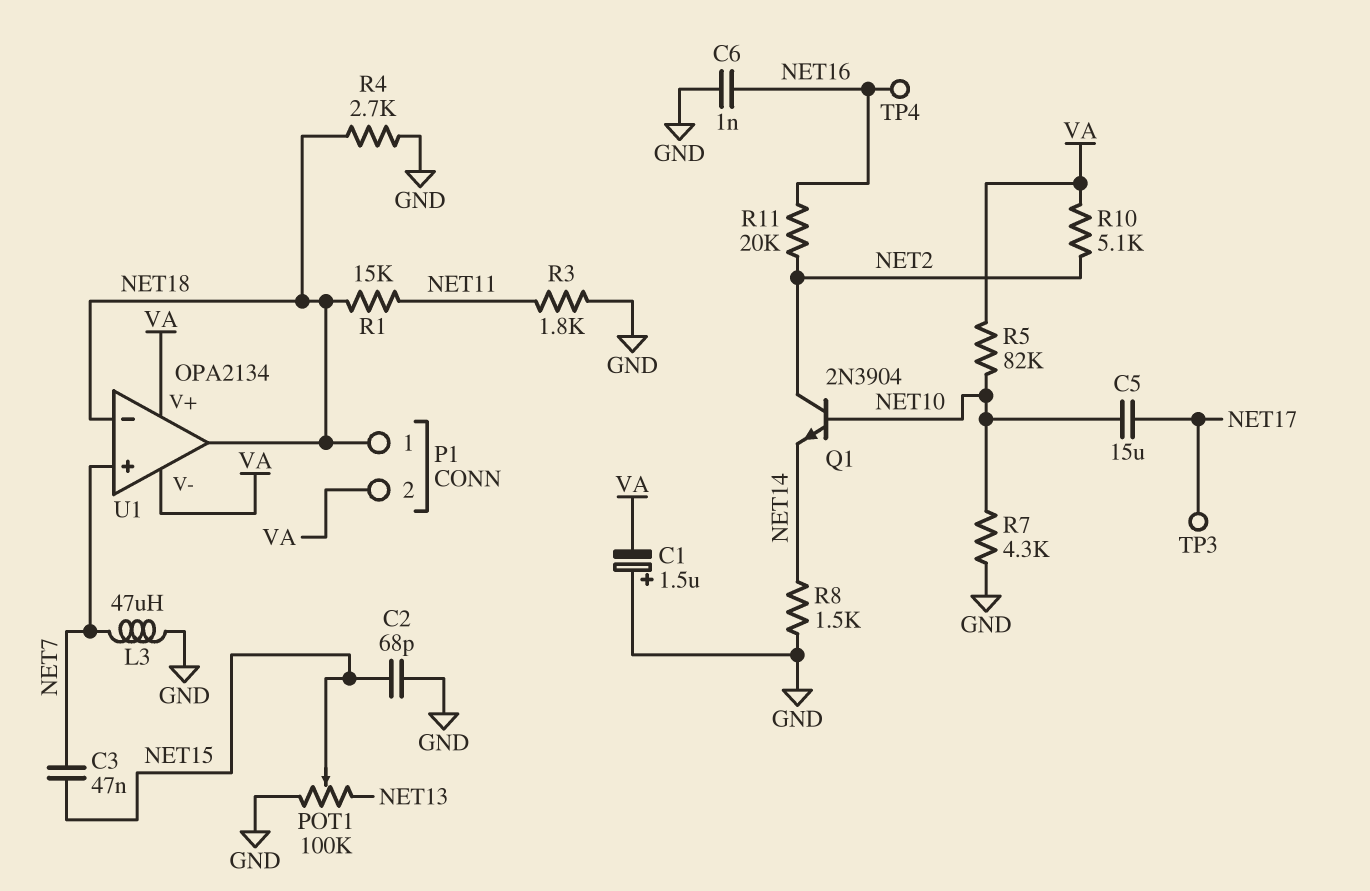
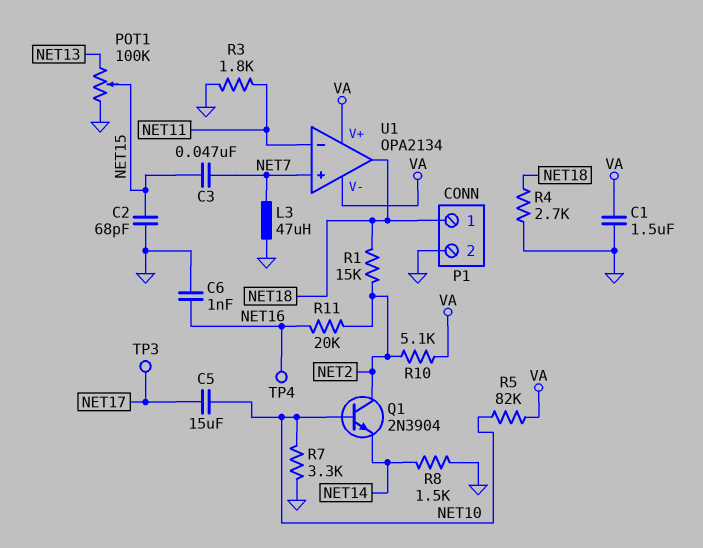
C1: 1.5uF (plus GND, minus VA) -> 1.5uF (GND, VA)
P1 pin 2: VA -> GND
R1: 15k (NET11, NET18) -> 15k (NET2, NET18)
R7: 4.3k (GND, NET10) -> 3.3k (GND, NET10)
U1 pin in-: NET18 -> NET11

